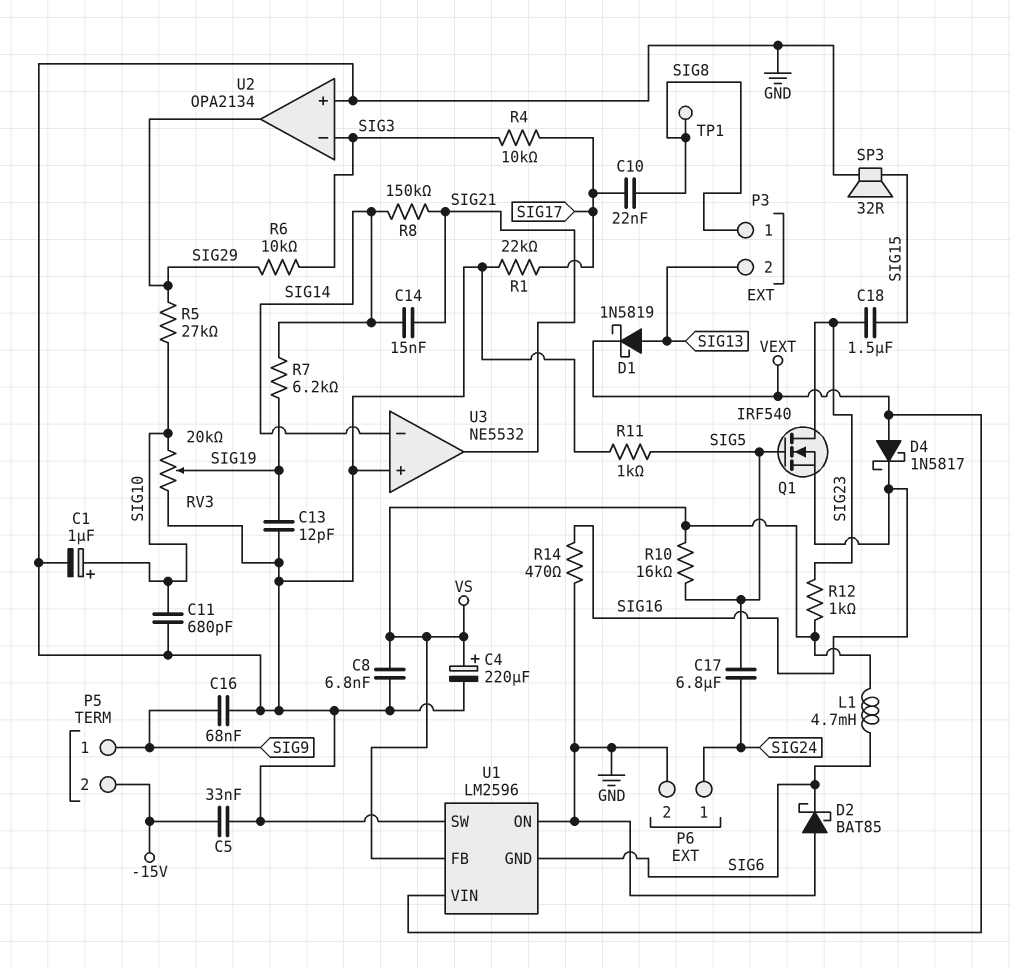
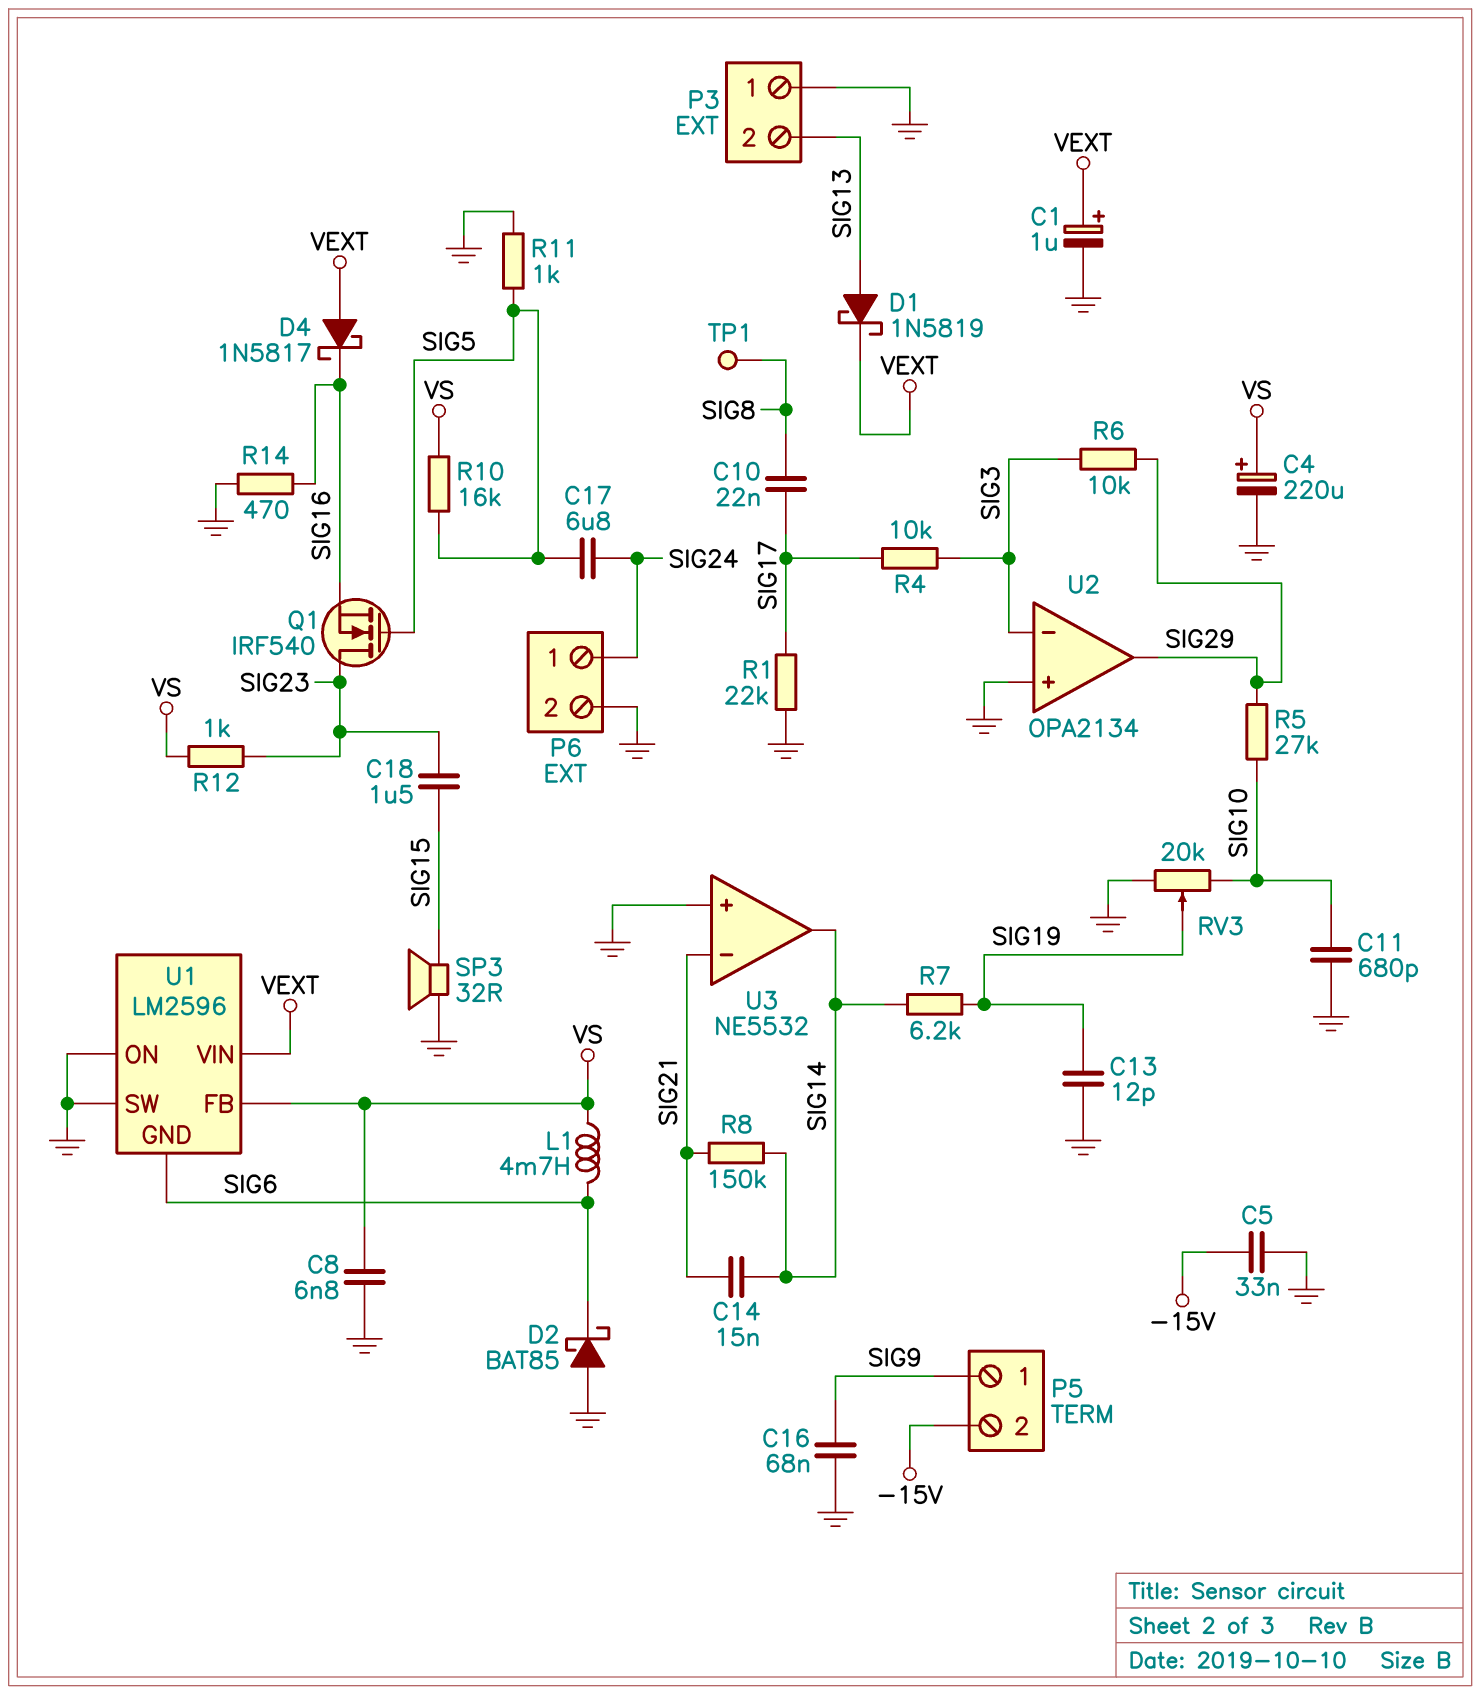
C1: 1uF (plus SIG10, minus GND) -> 1uF (plus VEXT, minus GND)
P3 pin 1: SIG8 -> GND
U3 pin in-: SIG14 -> SIG21
U3 pin out: SIG21 -> SIG14

